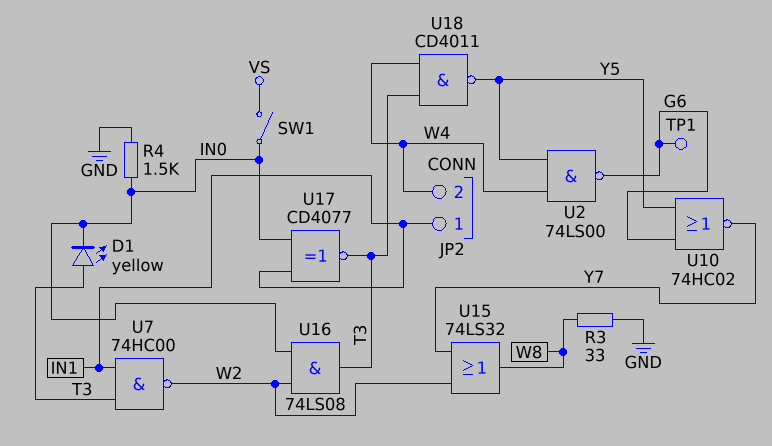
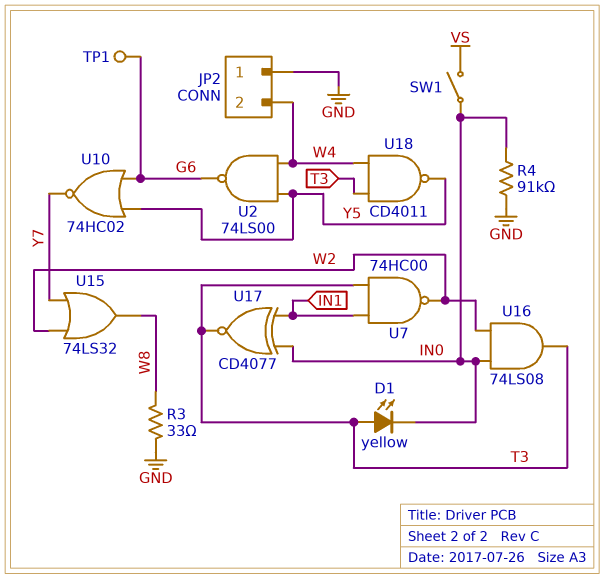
JP2 pin 1: IN1 -> GND
R4: 1.5k (GND, IN0) -> 91k (GND, IN0)

